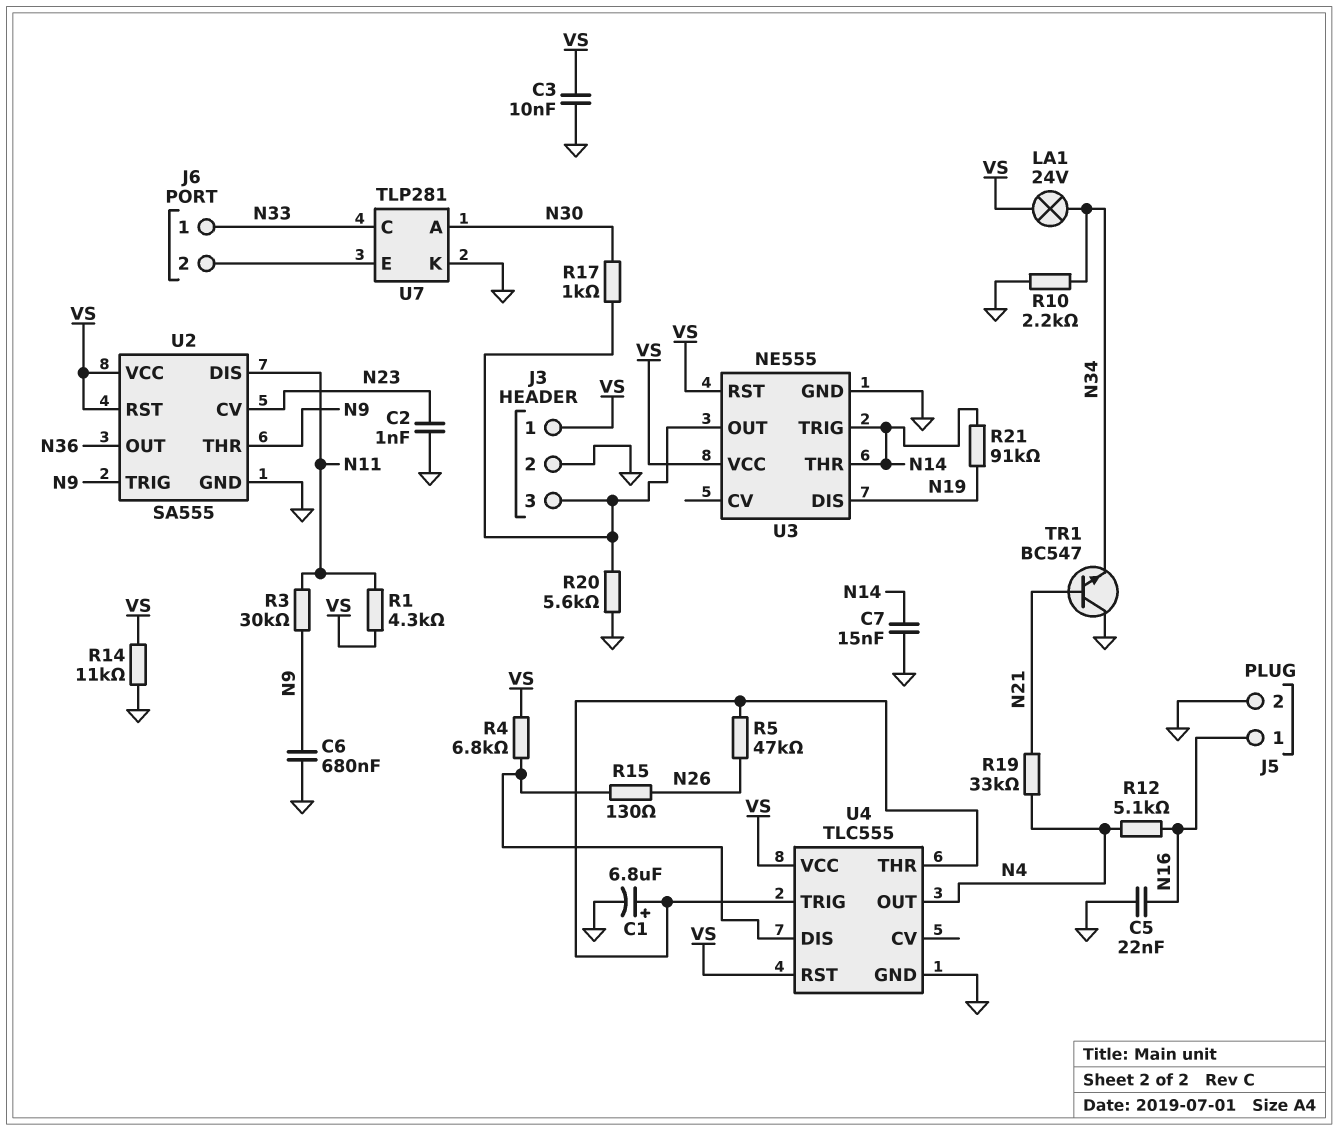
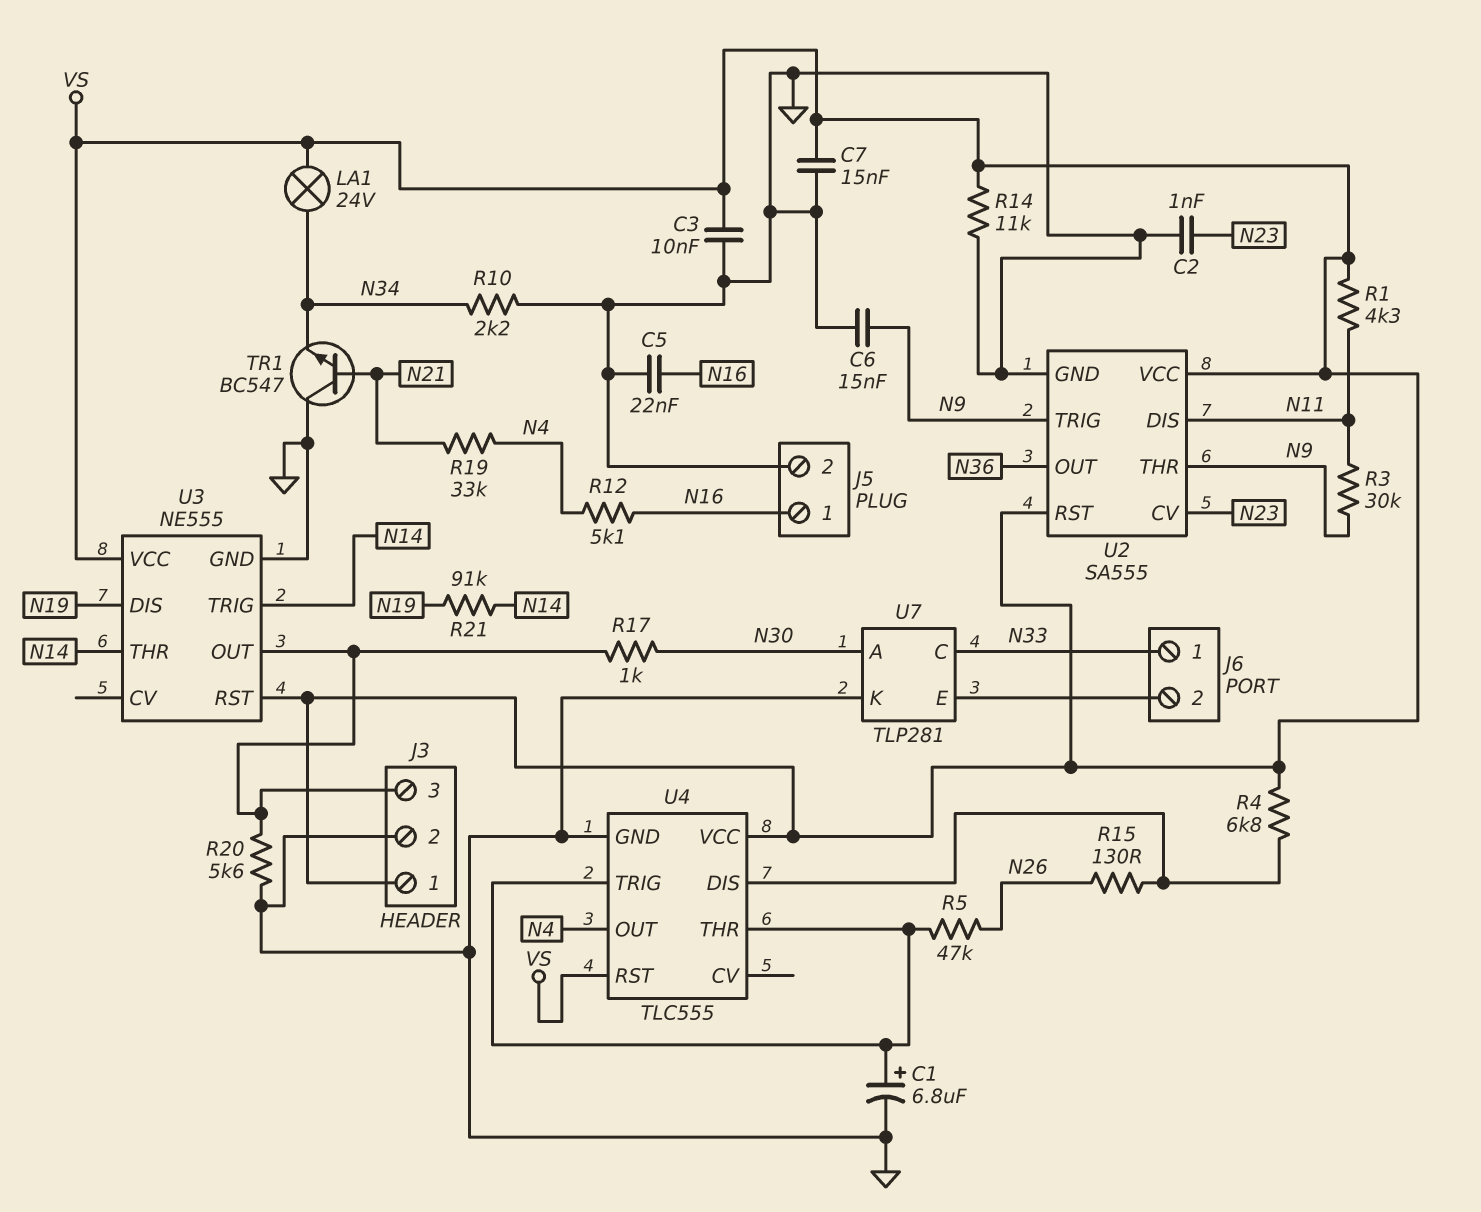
C6: 680nF (GND, N9) -> 15nF (GND, N9)
C7: 15nF (GND, N14) -> 15nF (GND, VS)

